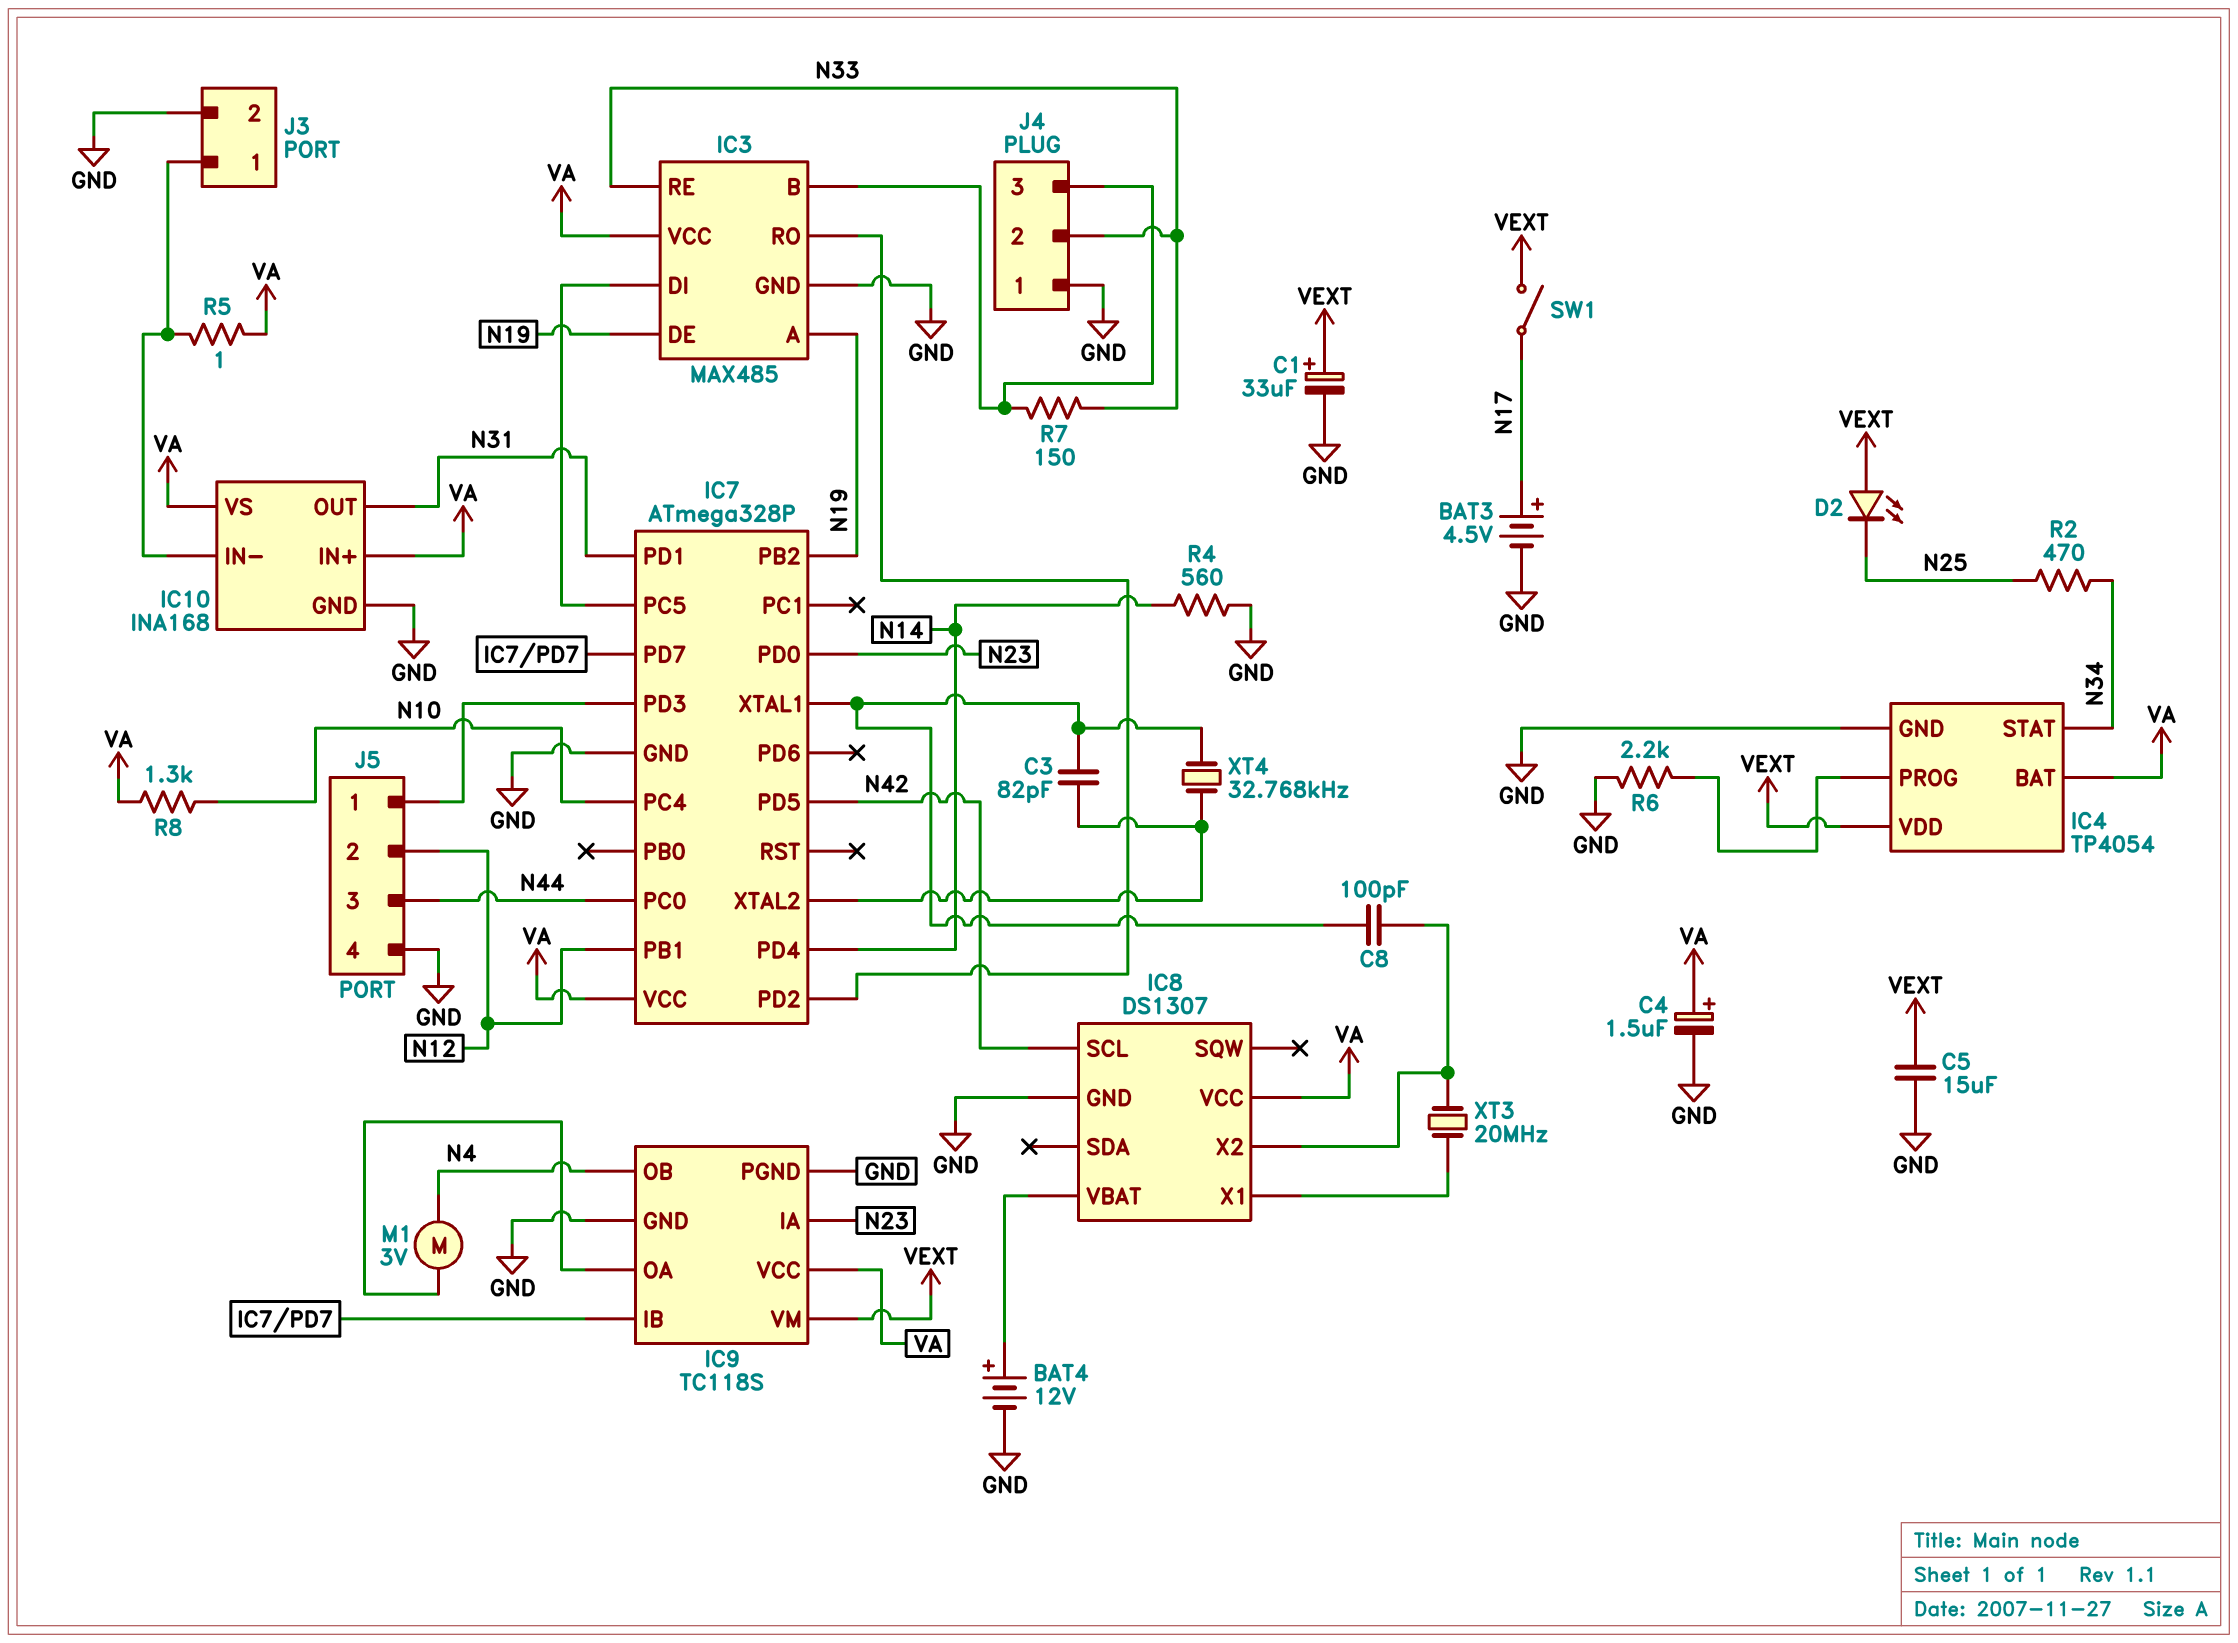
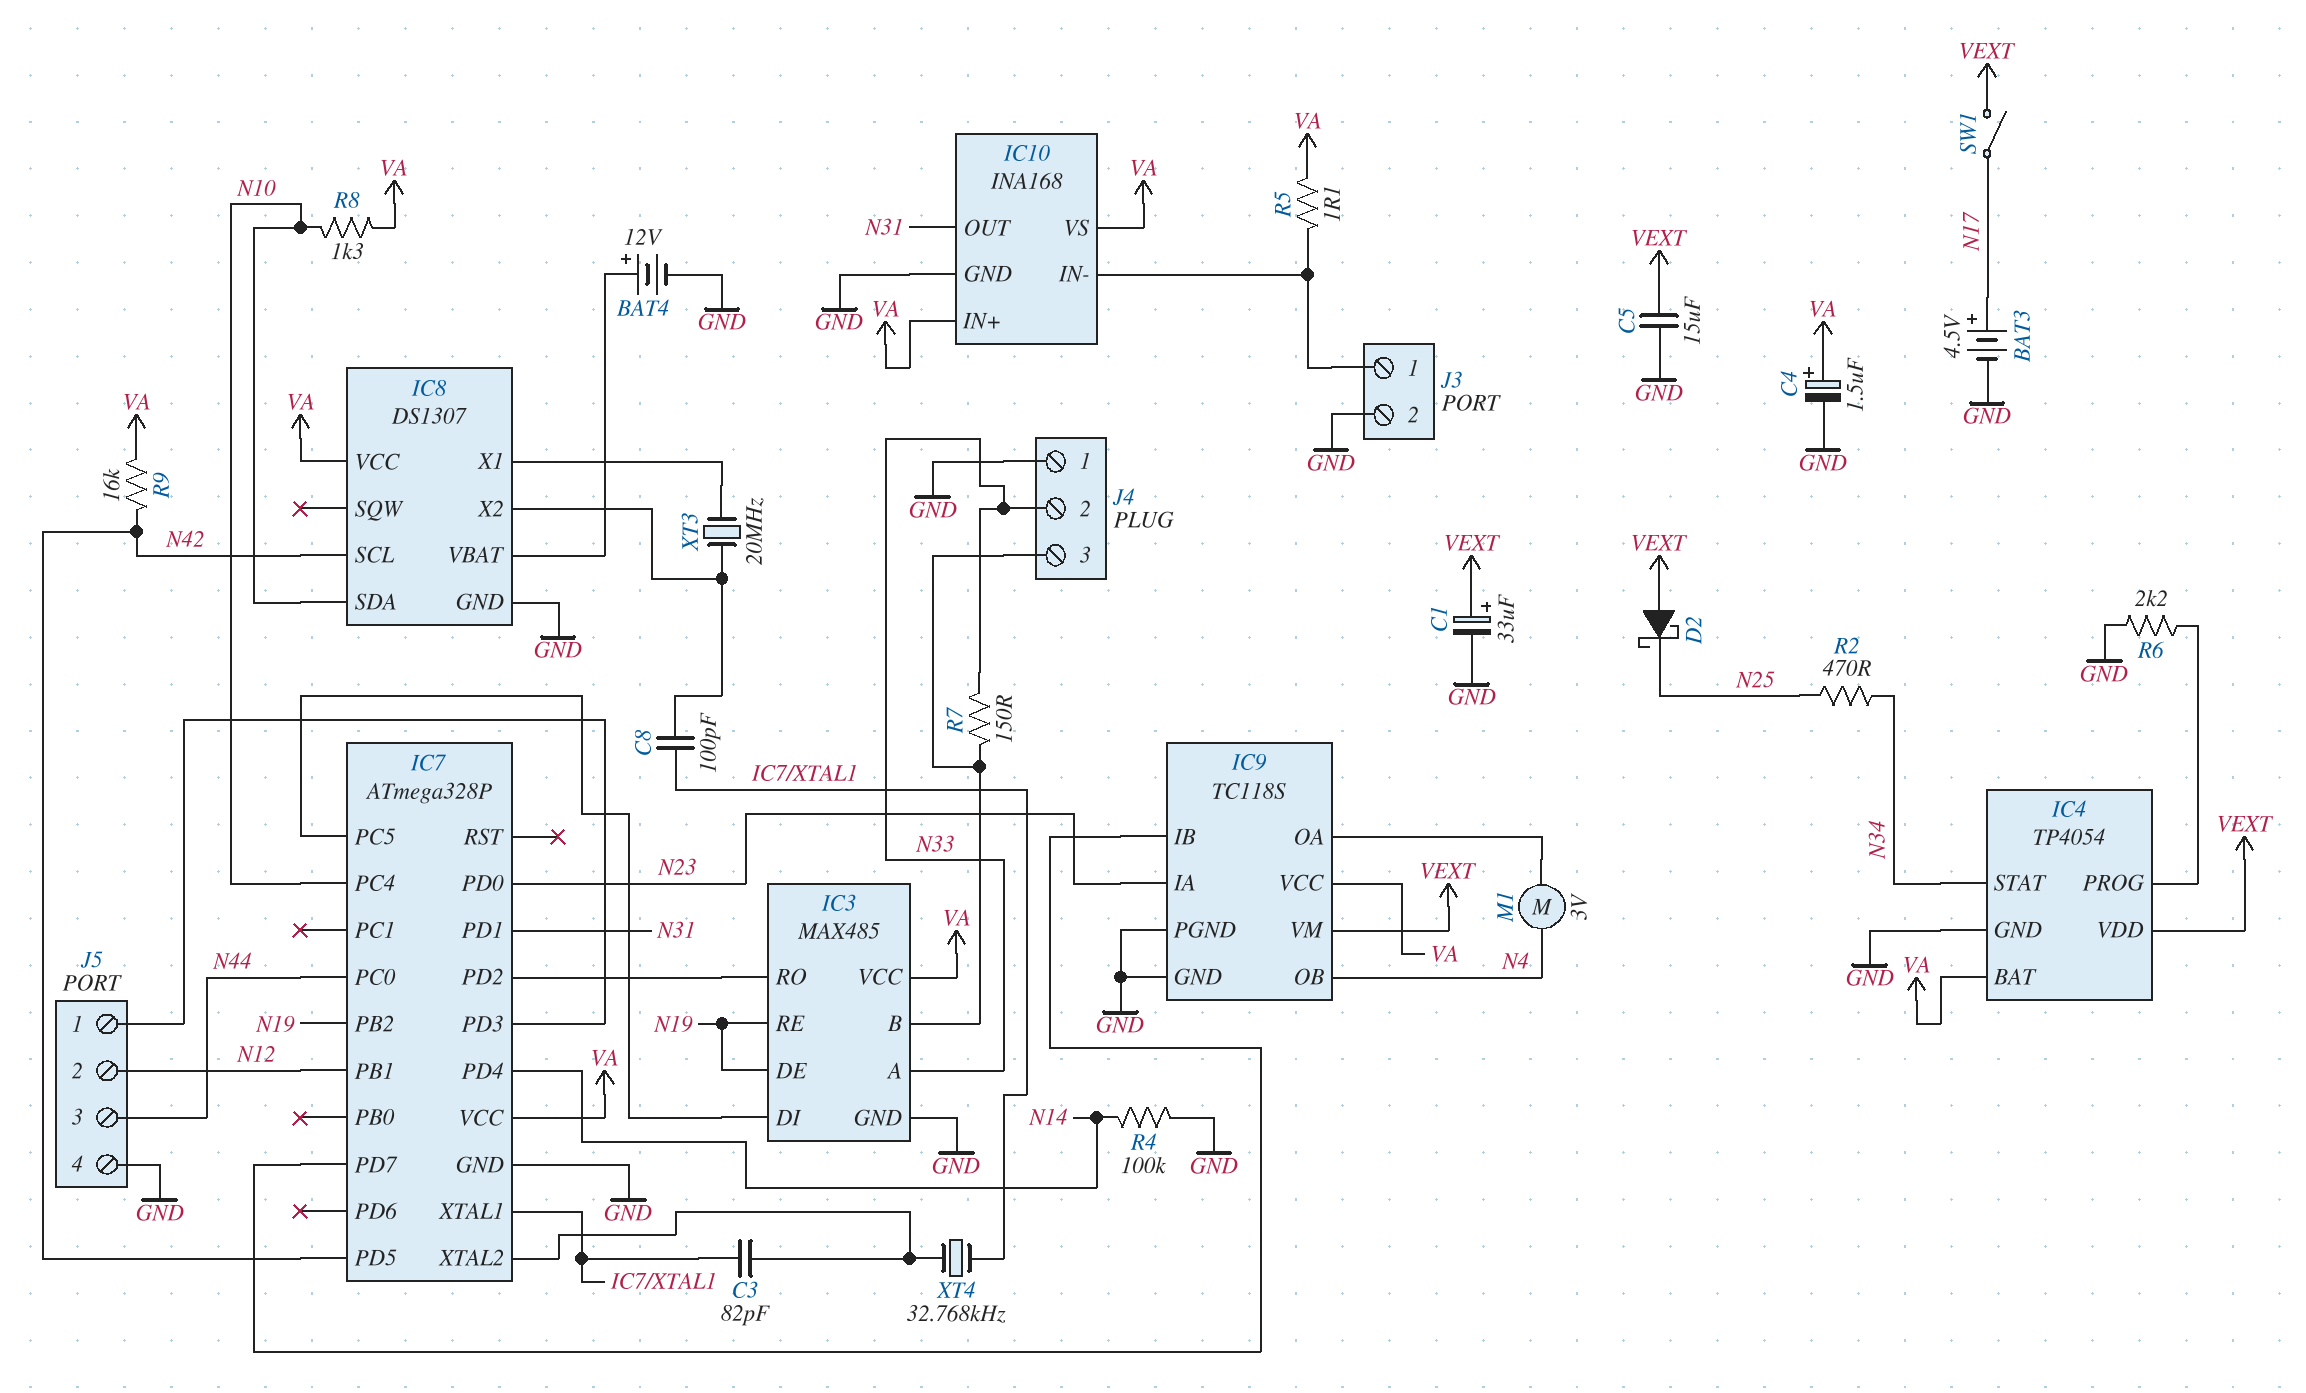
D2: LED (A VEXT, K N25) -> schottky (A VEXT, K N25)
IC3 pin A: N19 -> N33
IC3 pin RE: N33 -> N19
IC8 pin SDA: none -> N10
R4: 560 (GND, N14) -> 100k (GND, N14)
R5: 1 (IC10/IN-, VA) -> 1.1 (IC10/IN-, VA)
R9: none -> 16k (N42, VA)

